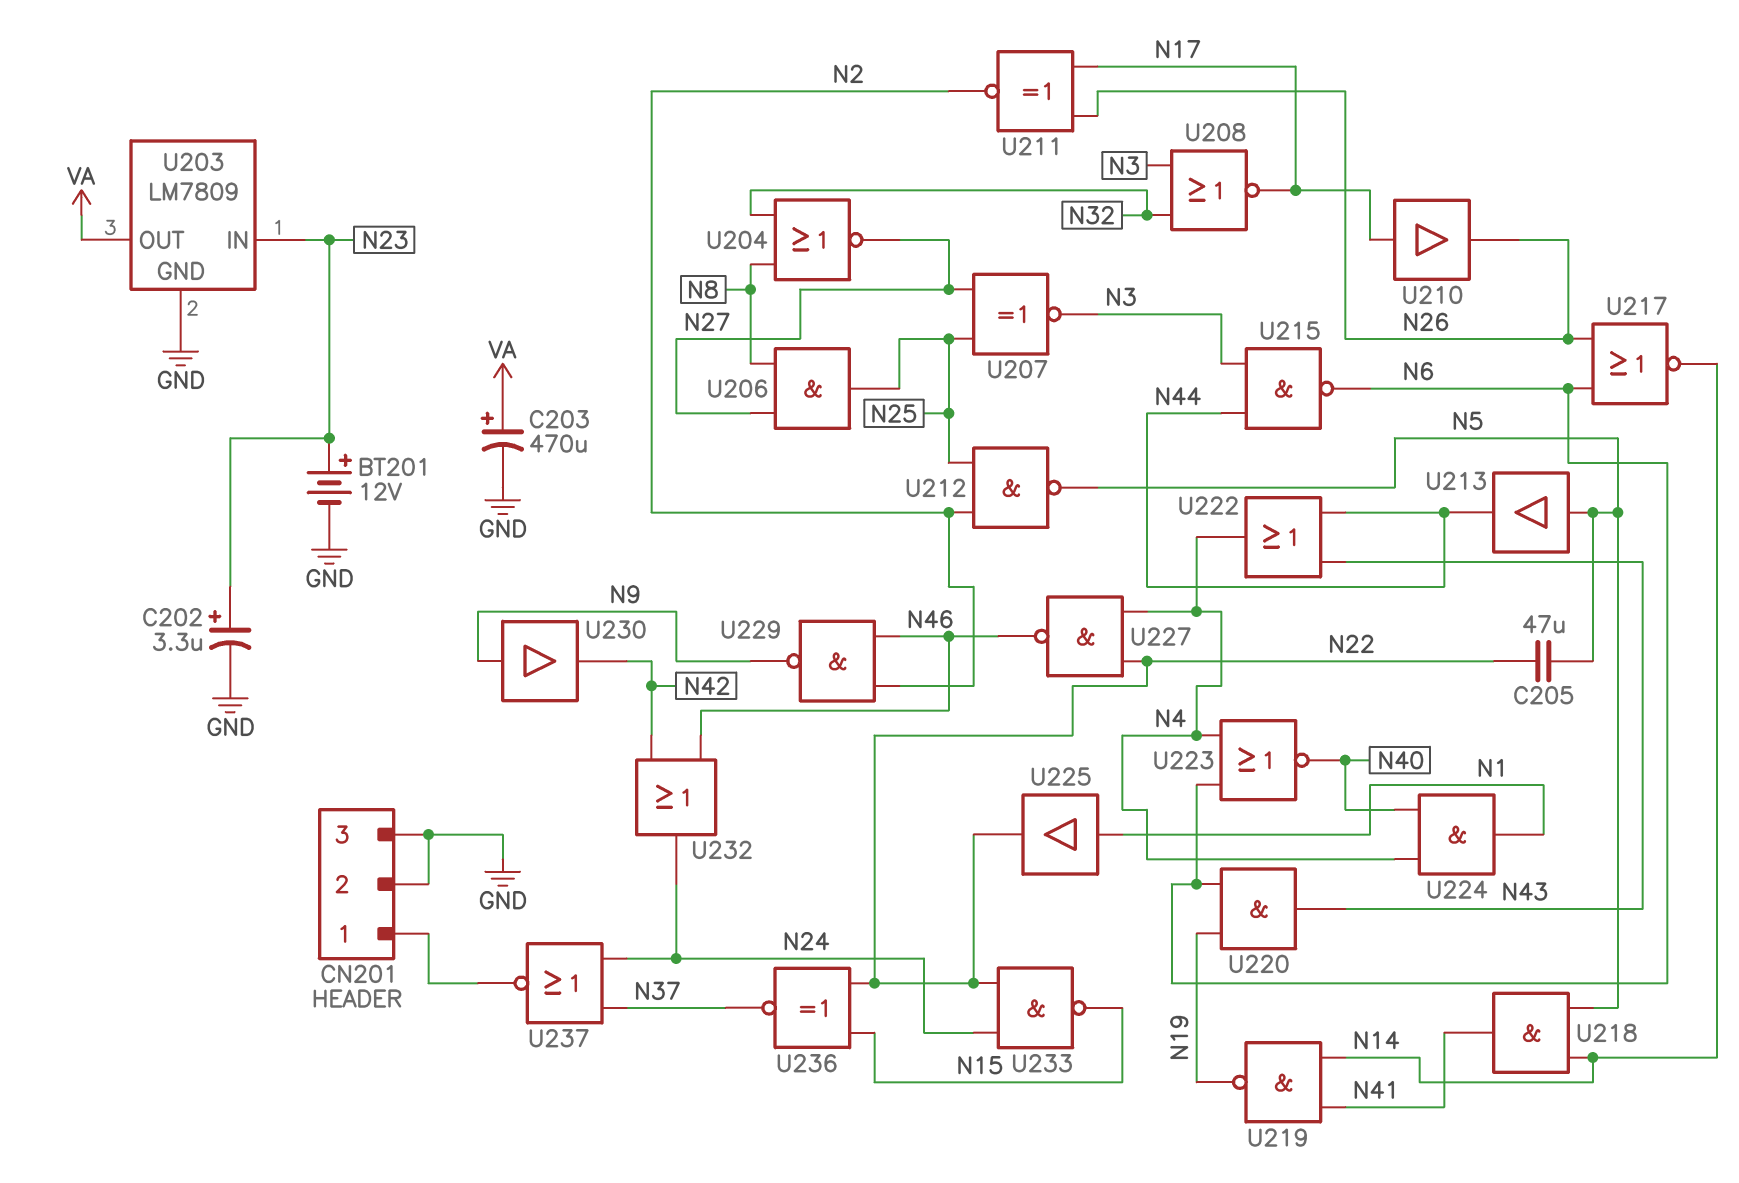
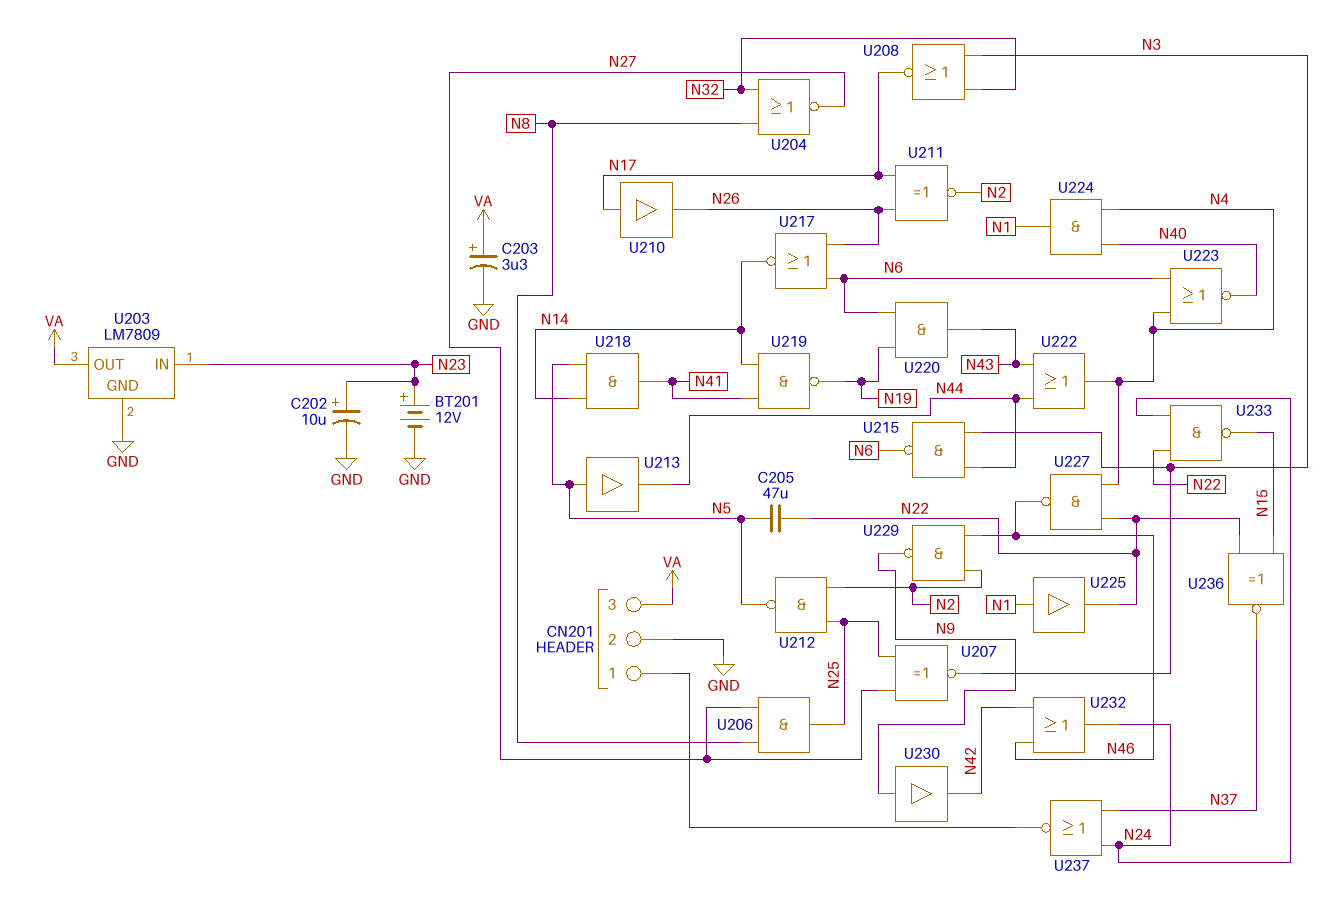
C202: 3.3uF (plus N23, minus GND) -> 10uF (plus N23, minus GND)
C203: 470uF (plus VA, minus GND) -> 3.3uF (plus VA, minus GND)
CN201 pin 3: GND -> VA

